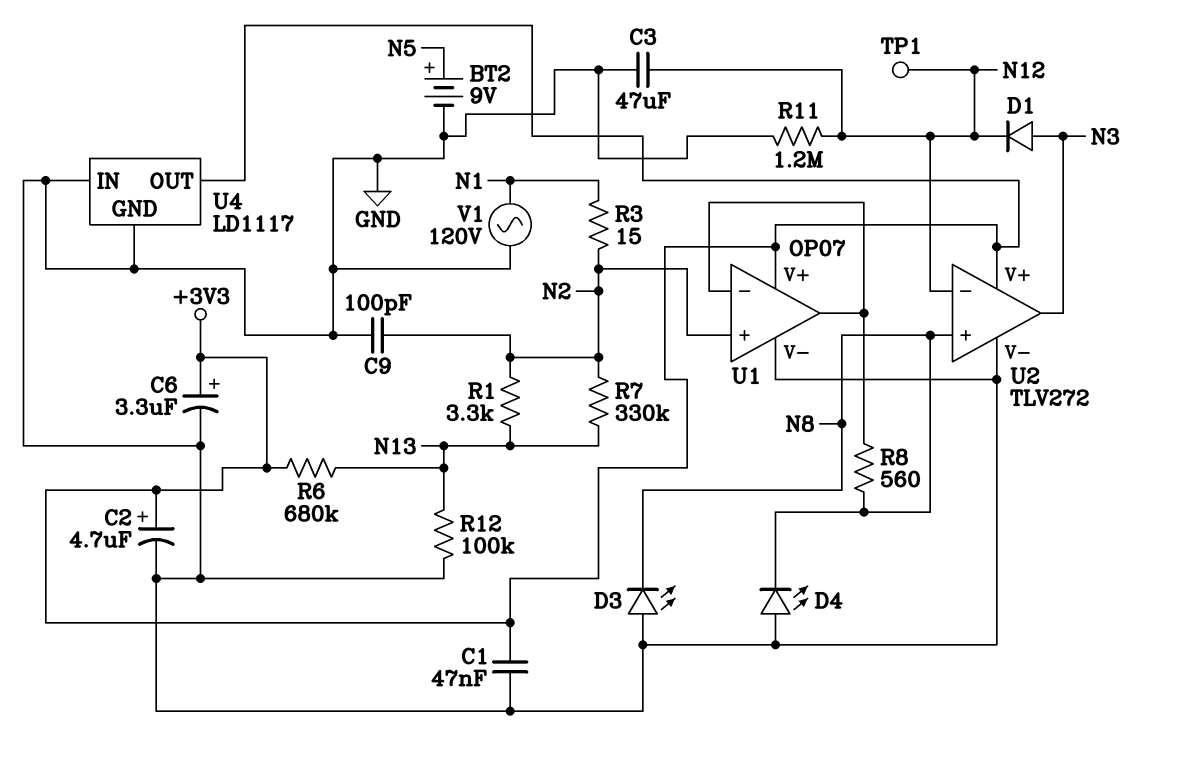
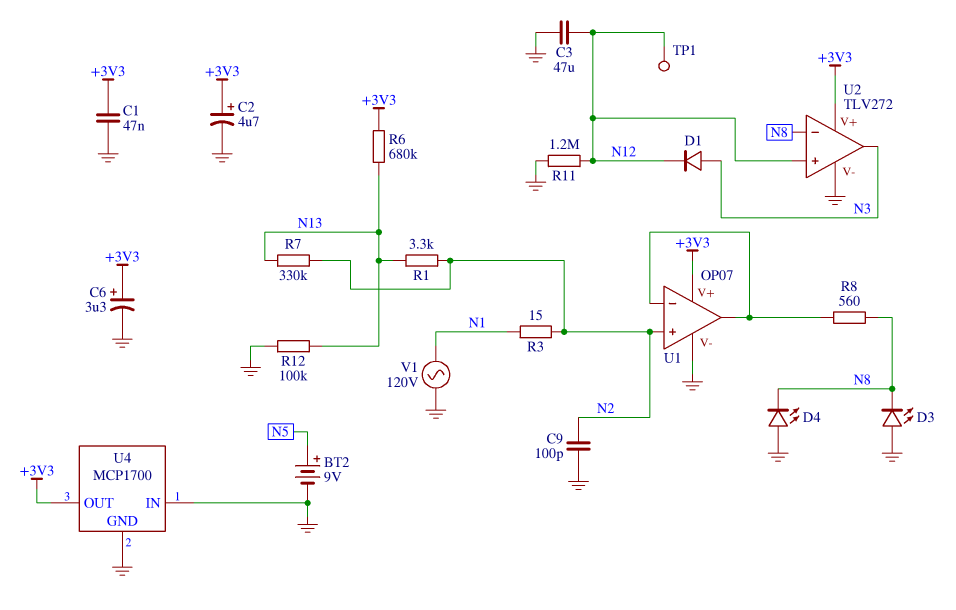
U2 pin in+: N8 -> N12
U2 pin in-: N12 -> N8
U4: LD1117 -> MCP1700

